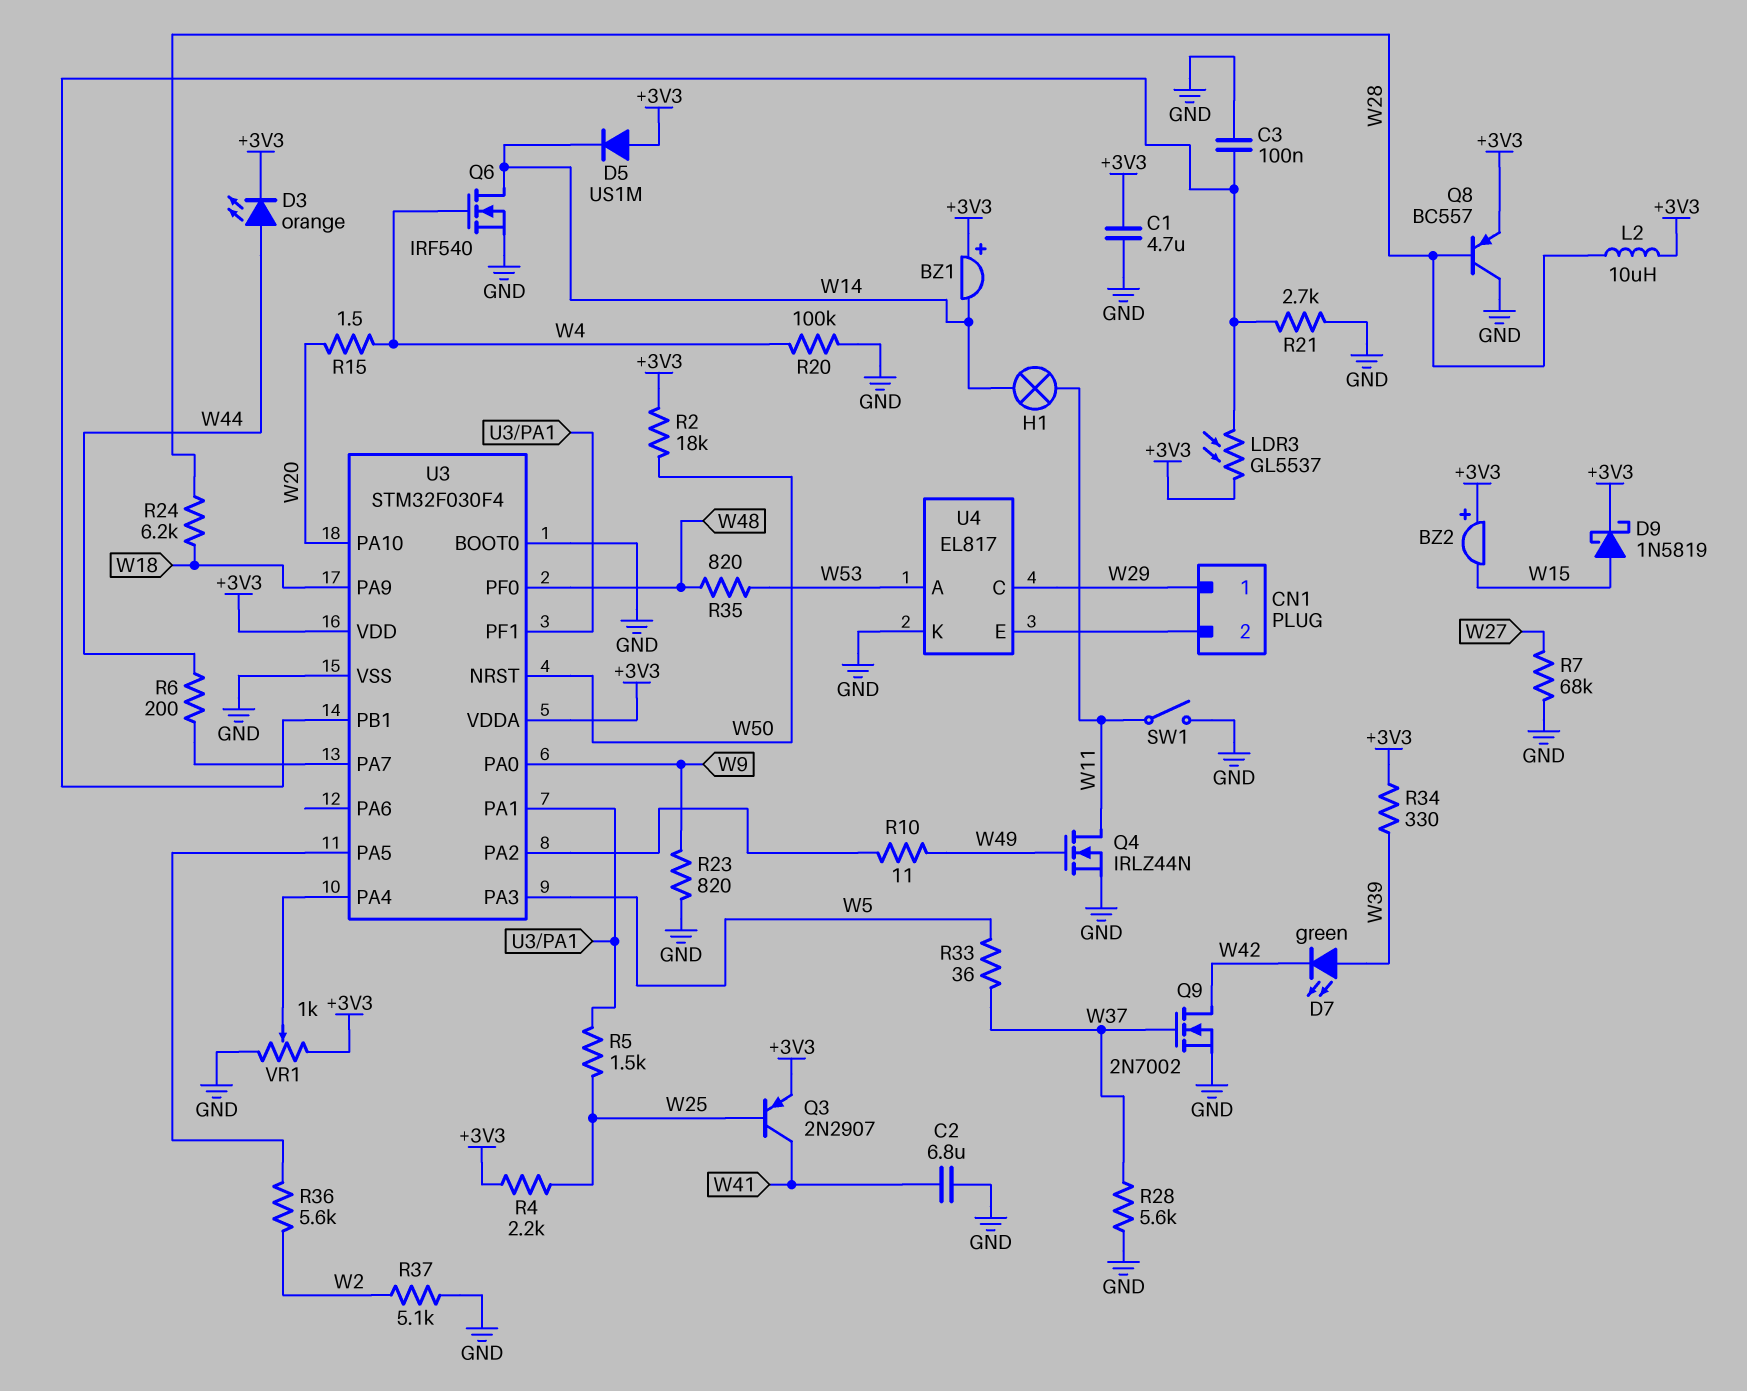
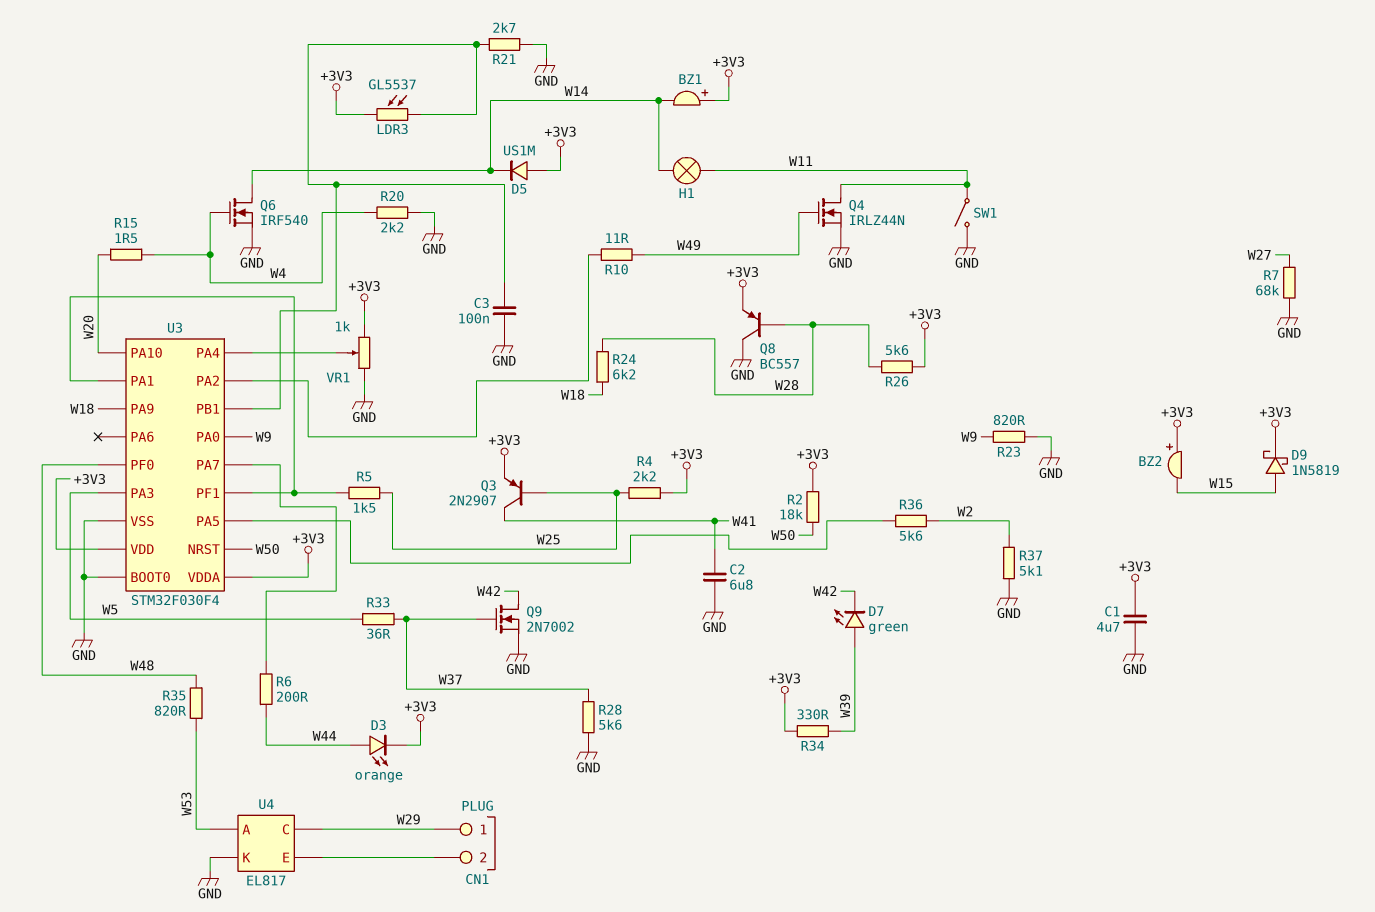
L2: 10uH (+3V3, W28) -> none
R20: 100k (GND, W4) -> 2.2k (GND, W4)
R26: none -> 5.6k (+3V3, W28)

